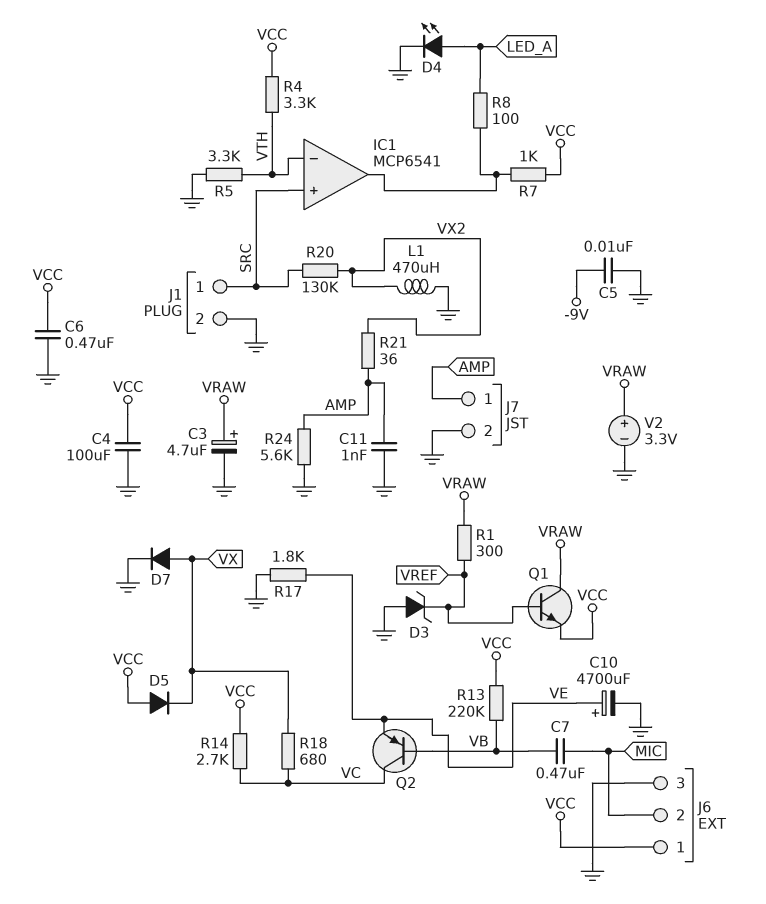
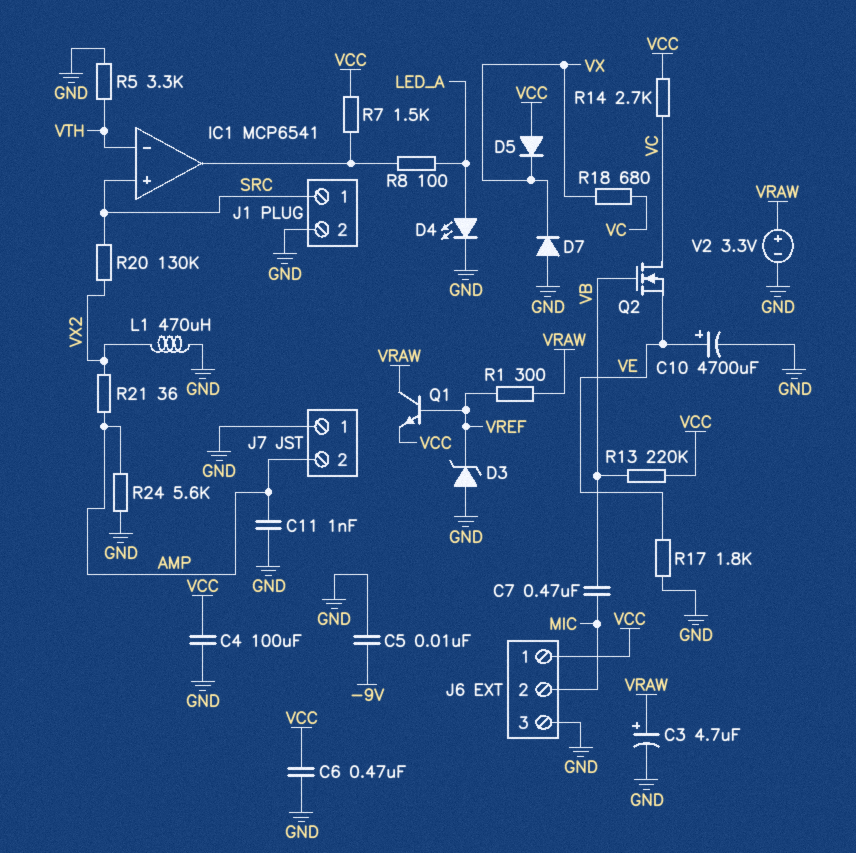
D7: diode (A VX, K GND) -> diode (A GND, K VX)
J7 pin 1: AMP -> GND
J7 pin 2: GND -> AMP
Q2: PNP (B VB, C VC, E VE) -> NMOS (G VB, D VC, S VE)
R4: 3.3k (VCC, VTH) -> none
R7: 1k (IC1/out, VCC) -> 1.5k (IC1/out, VCC)

